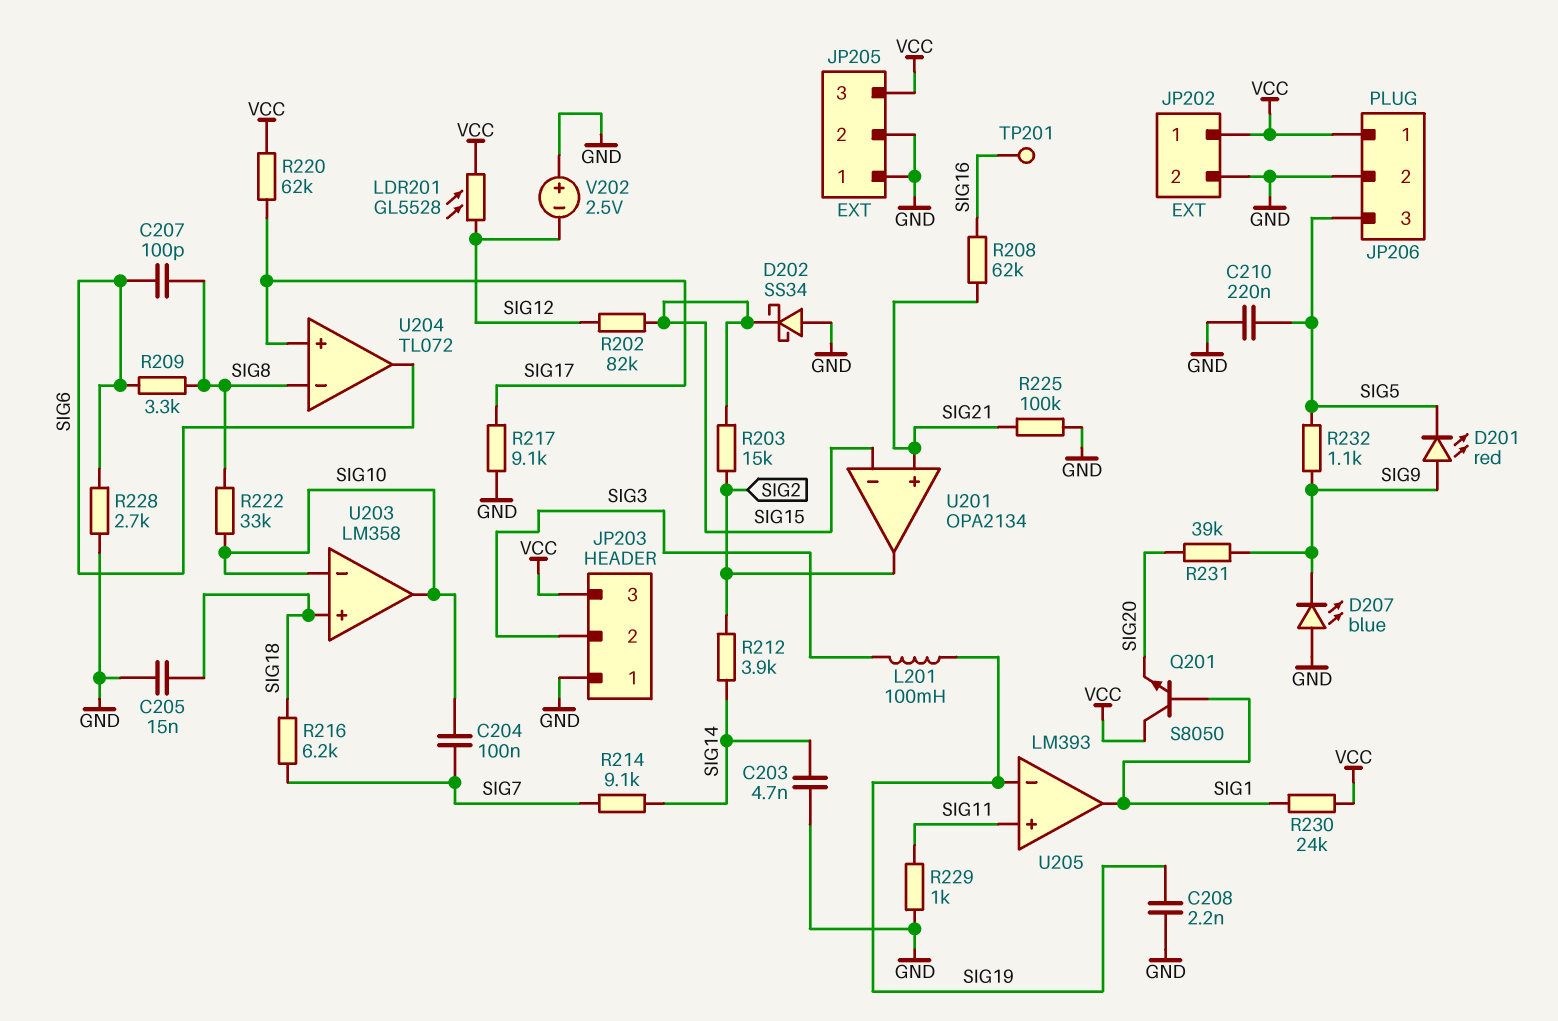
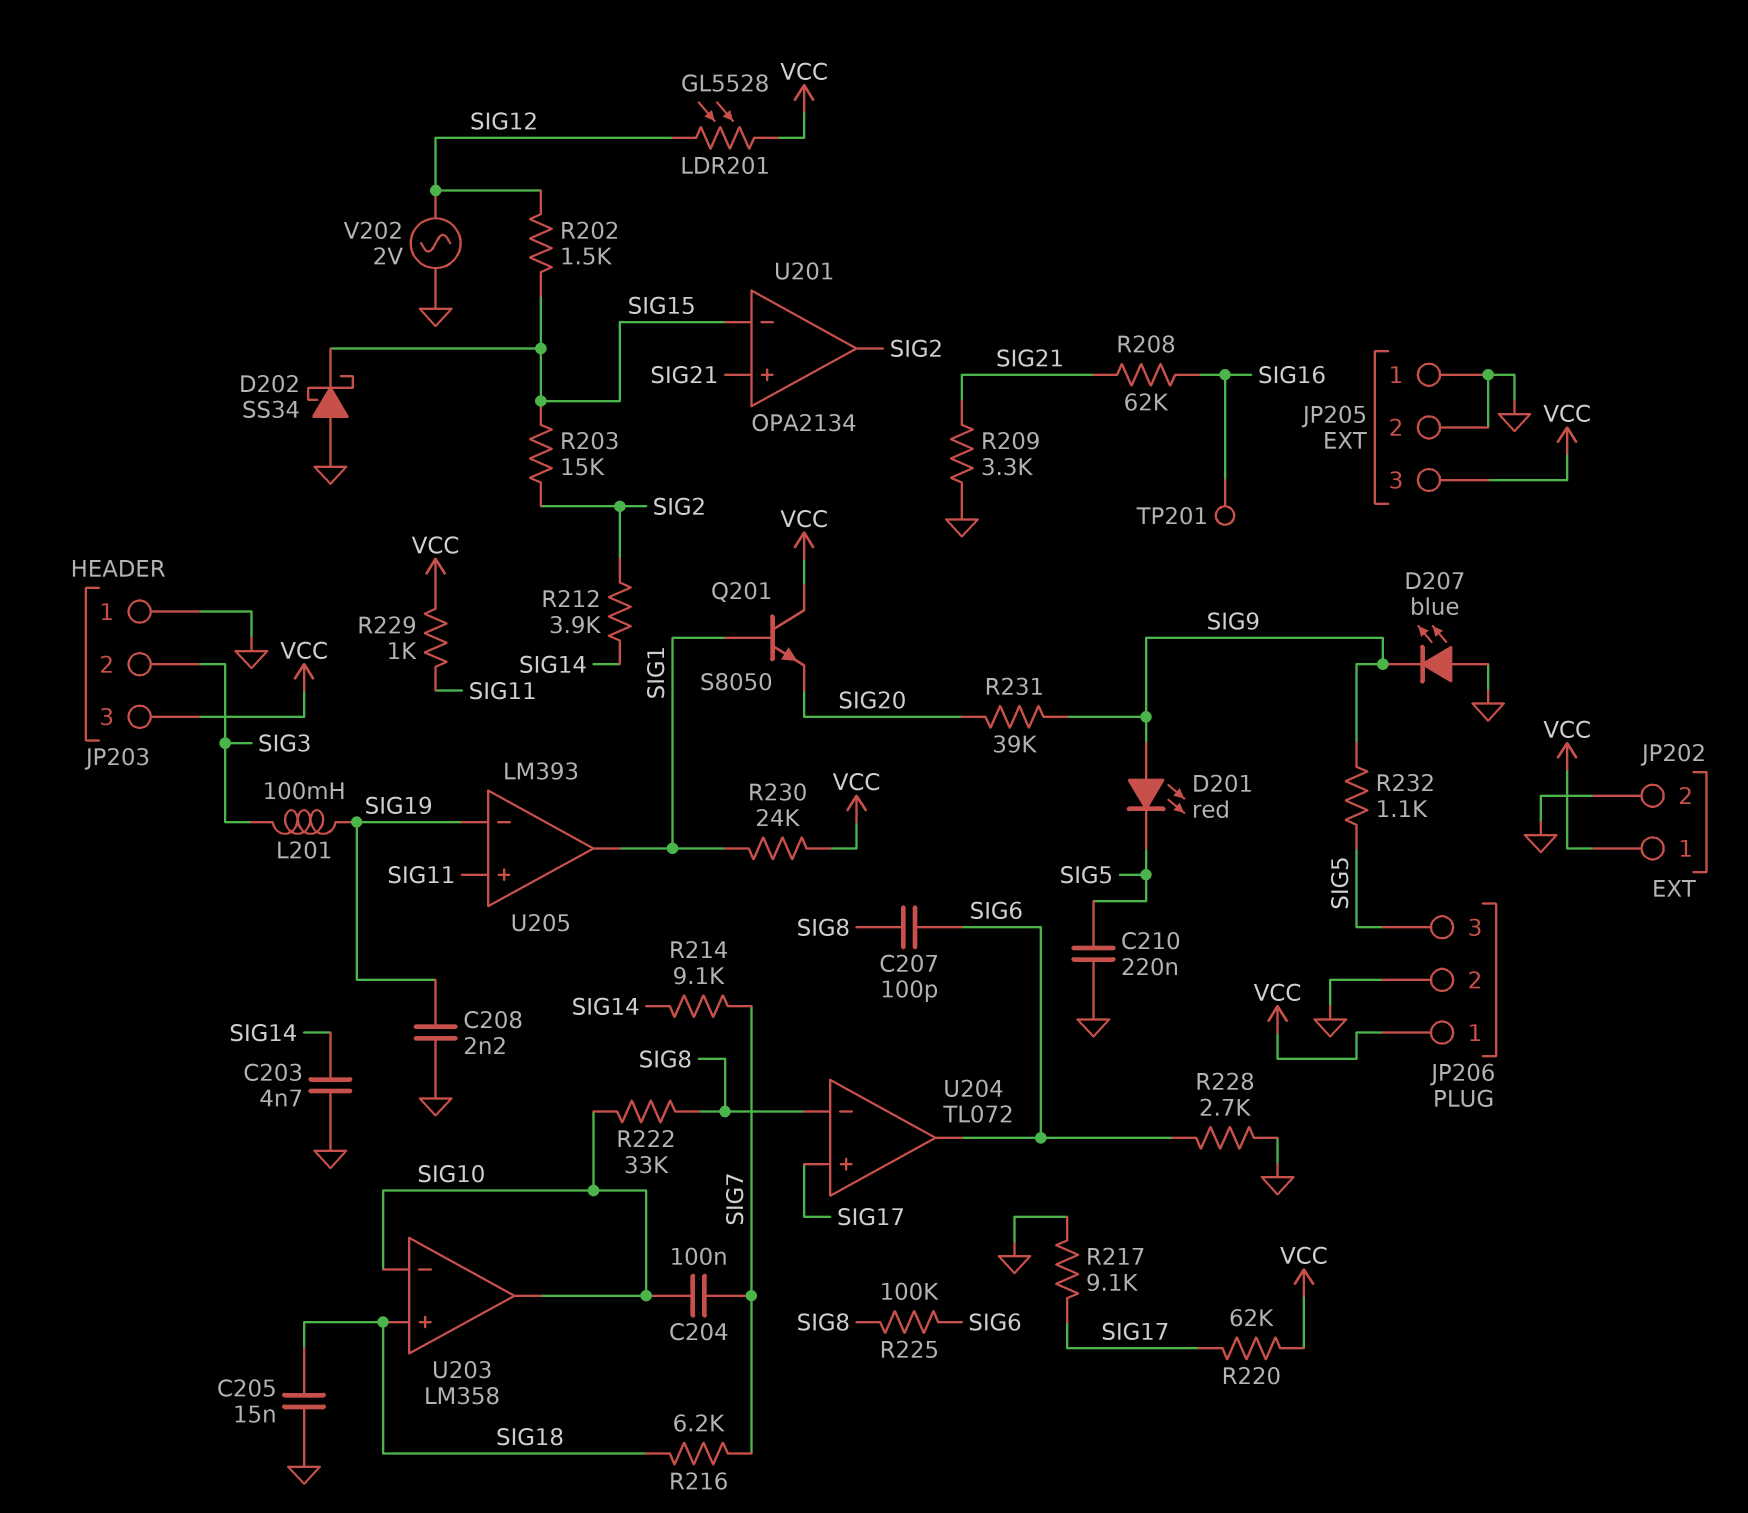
R202: 82k (SIG12, SIG15) -> 1.5k (SIG12, SIG15)
R209: 3.3k (SIG6, SIG8) -> 3.3k (GND, SIG21)
R225: 100k (GND, SIG21) -> 100k (SIG6, SIG8)
R229: 1k (GND, SIG11) -> 1k (SIG11, VCC)
V202: 2.5V (plus GND, minus SIG12) -> AC 2V (GND, SIG12)

